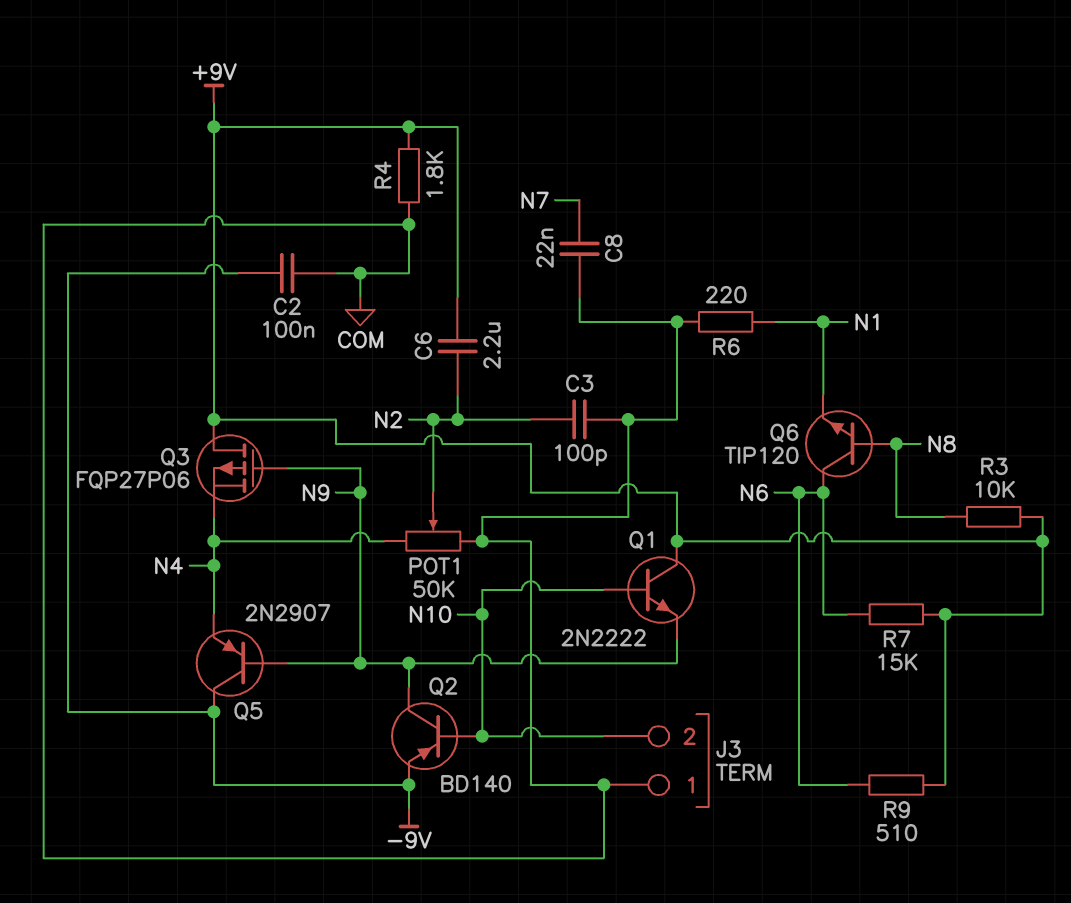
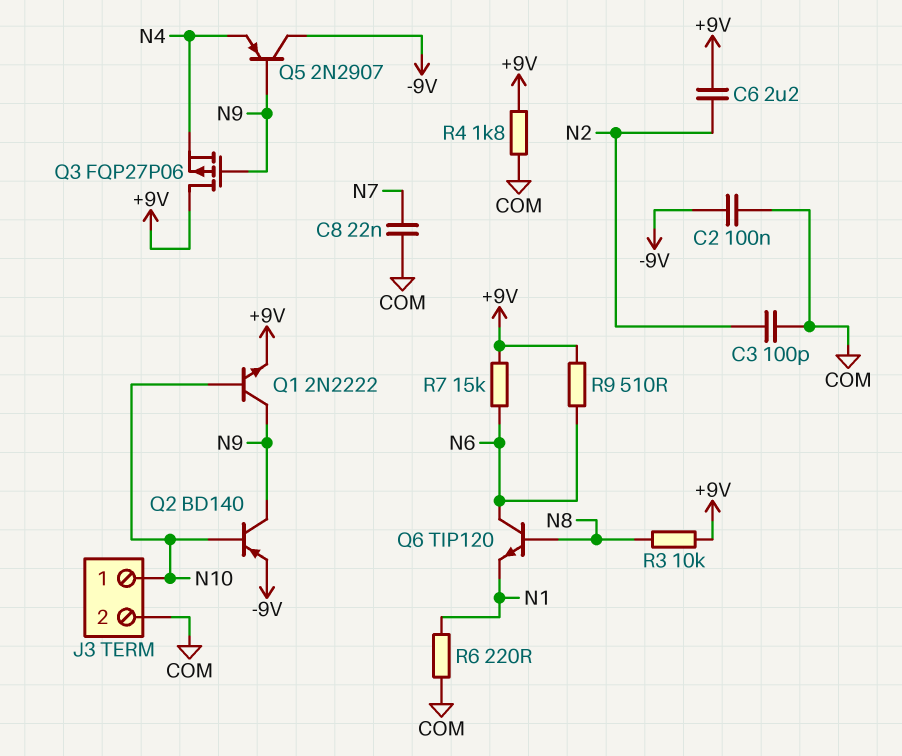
J3 pin 1: COM -> N10
J3 pin 2: N10 -> COM
POT1: 50k (COM, N4, wiper N2) -> none
Q1: NPN 2N2222 (B N10, C +9V, E N9) -> NPN 2N2222 (B N10, C N9, E +9V)

